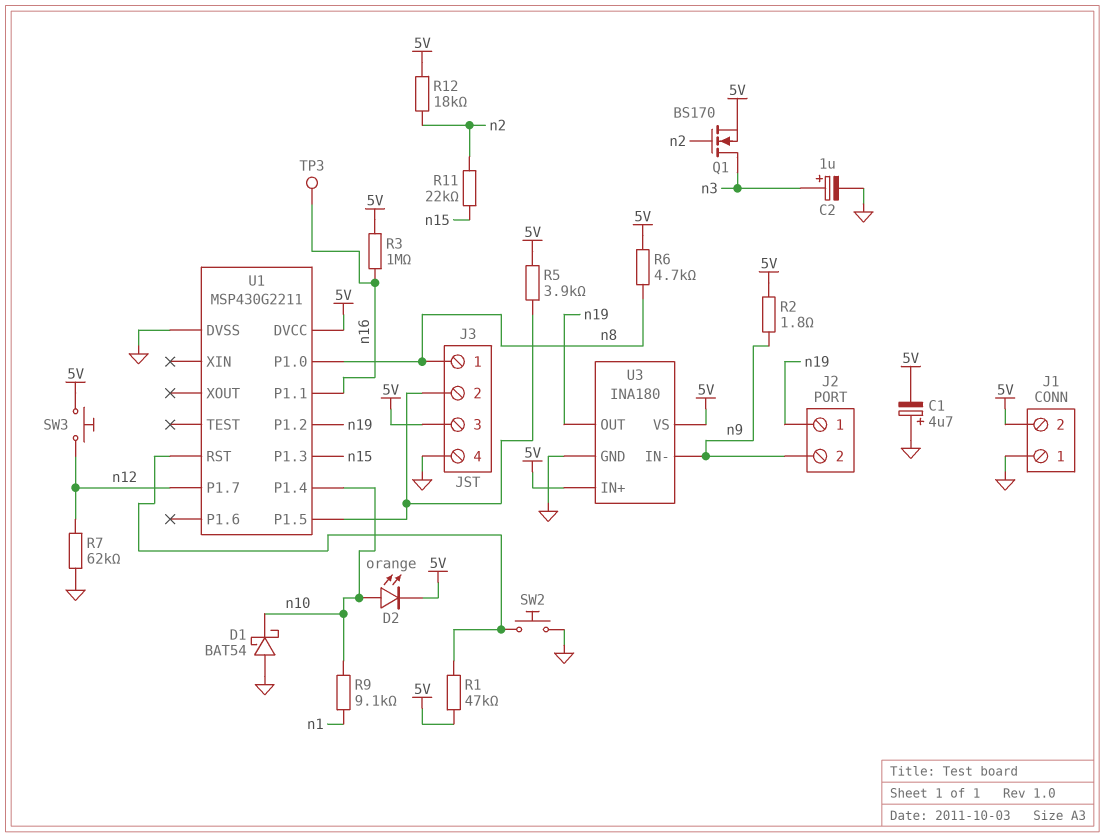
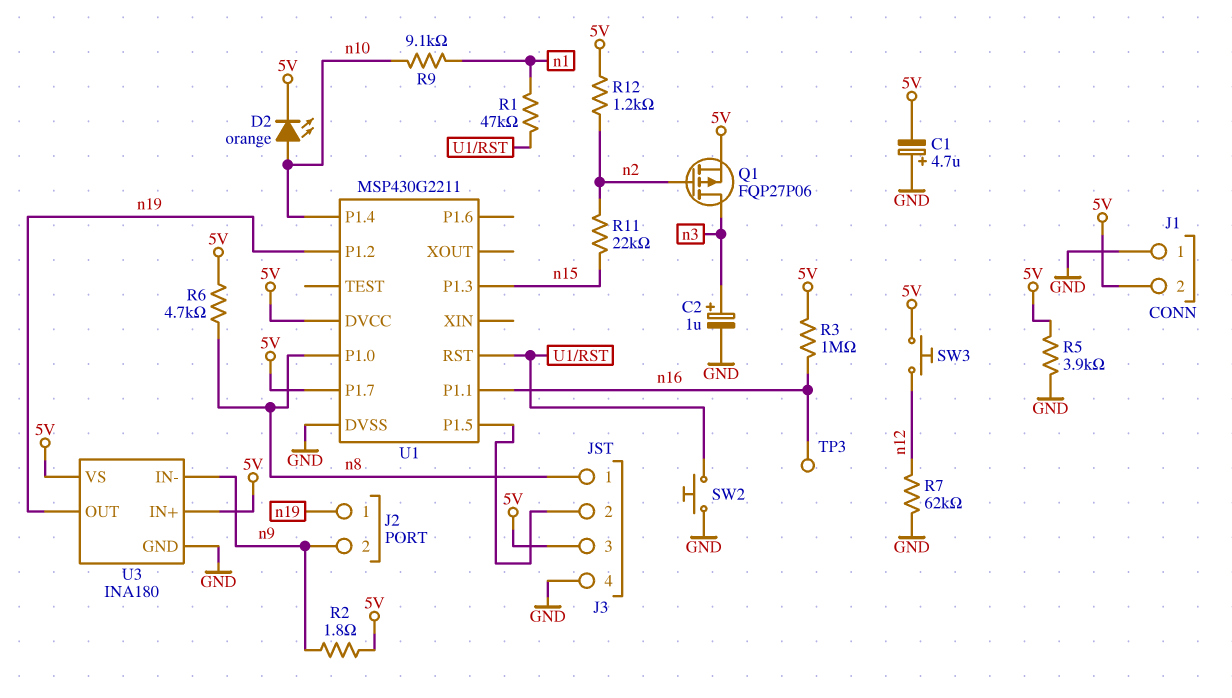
D1: schottky BAT54 (A GND, K n10) -> none
Q1: NMOS BS170 (G n2, D n3, S 5V) -> PMOS FQP27P06 (G n2, D n3, S 5V)
R1: 47k (5V, U1/RST) -> 47k (U1/RST, n1)
R5: 3.9k (5V, J3/2) -> 3.9k (5V, GND)
R12: 18k (5V, n2) -> 1.2k (5V, n2)
U1 pin P1.7: n12 -> 5V

